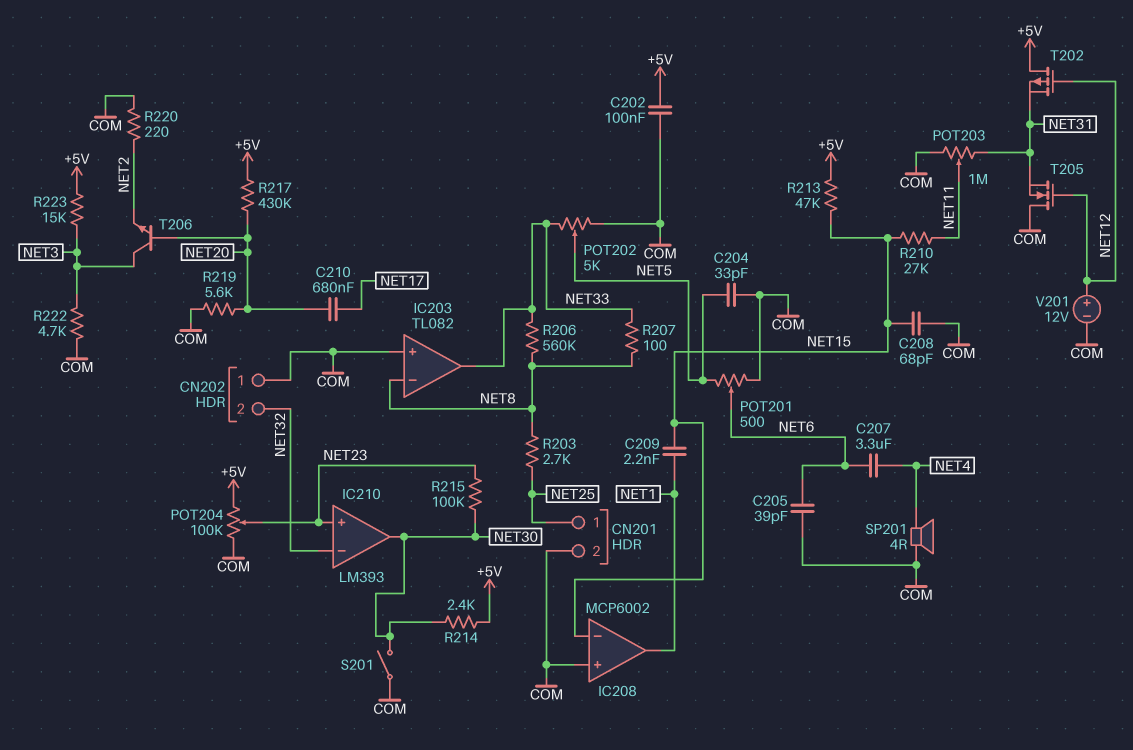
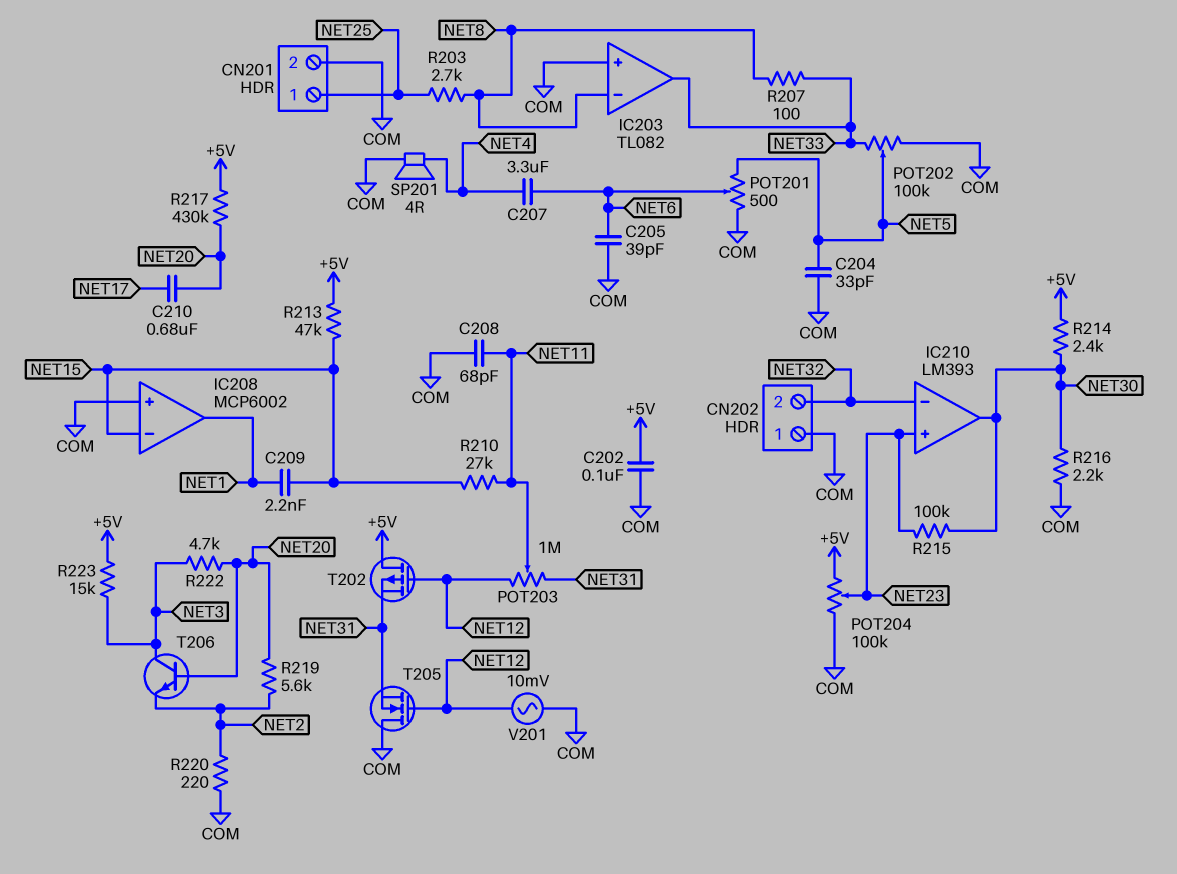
C208: 68pF (COM, NET15) -> 68pF (COM, NET11)
POT202: 5k (COM, NET33, wiper NET5) -> 100k (COM, NET33, wiper NET5)
POT203: 1M (COM, NET31, wiper NET11) -> 1M (NET12, NET31, wiper NET11)
R206: 560k (NET8, NET33) -> none
R216: none -> 2.2k (COM, NET30)
R219: 5.6k (COM, NET20) -> 5.6k (NET2, NET20)
R222: 4.7k (COM, NET3) -> 4.7k (NET3, NET20)
S201: switch (COM, NET30) -> none
V201: 12V (plus NET12, minus COM) -> AC 10mV (COM, NET12)

